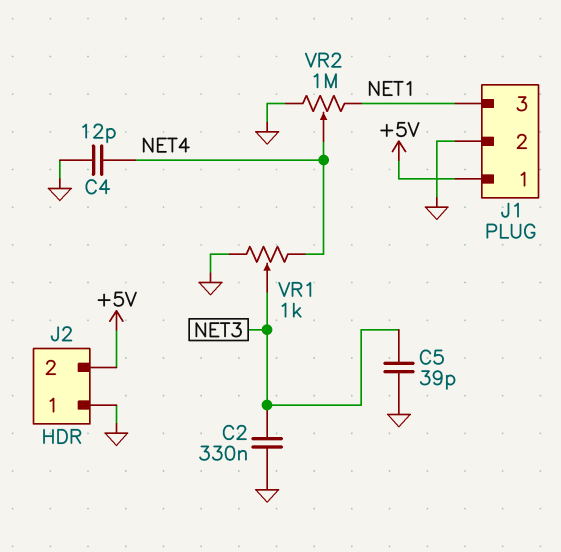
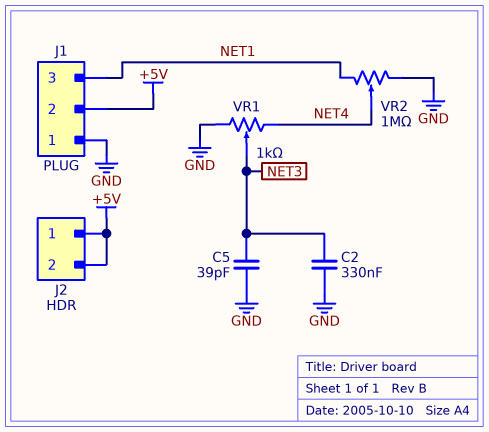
C4: 12pF (GND, NET4) -> none
J1 pin 1: +5V -> GND
J1 pin 2: GND -> +5V
J2 pin 1: GND -> +5V

